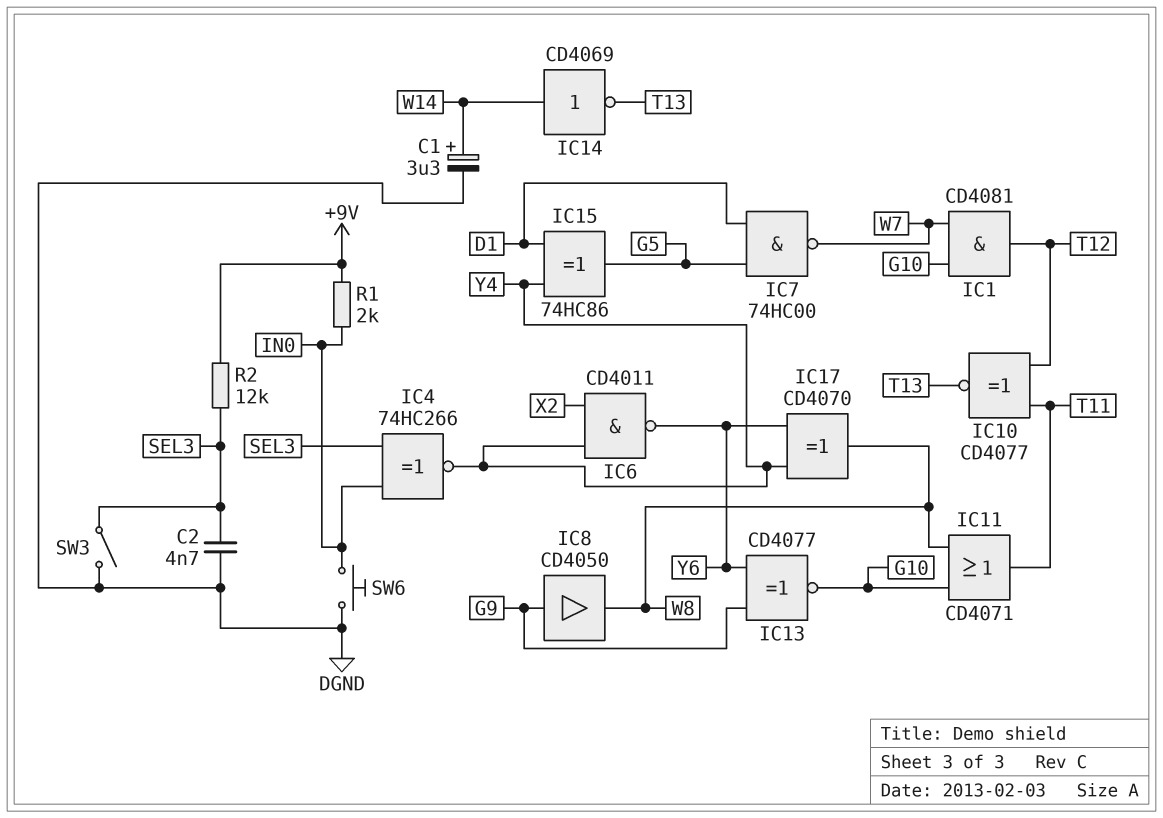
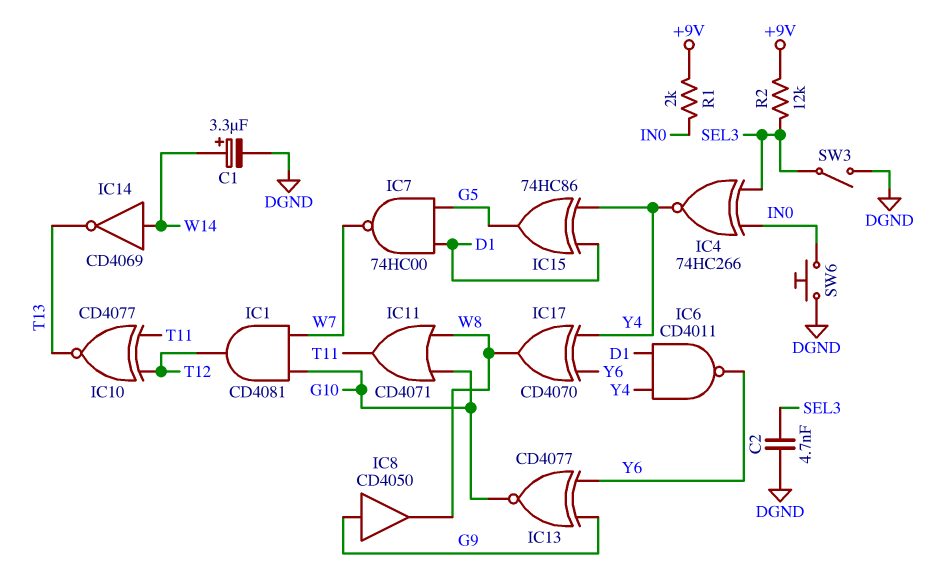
IC6: NAND CD4011 (in X2, in Y4, out Y6) -> NAND CD4011 (in D1, in Y4, out Y6)

